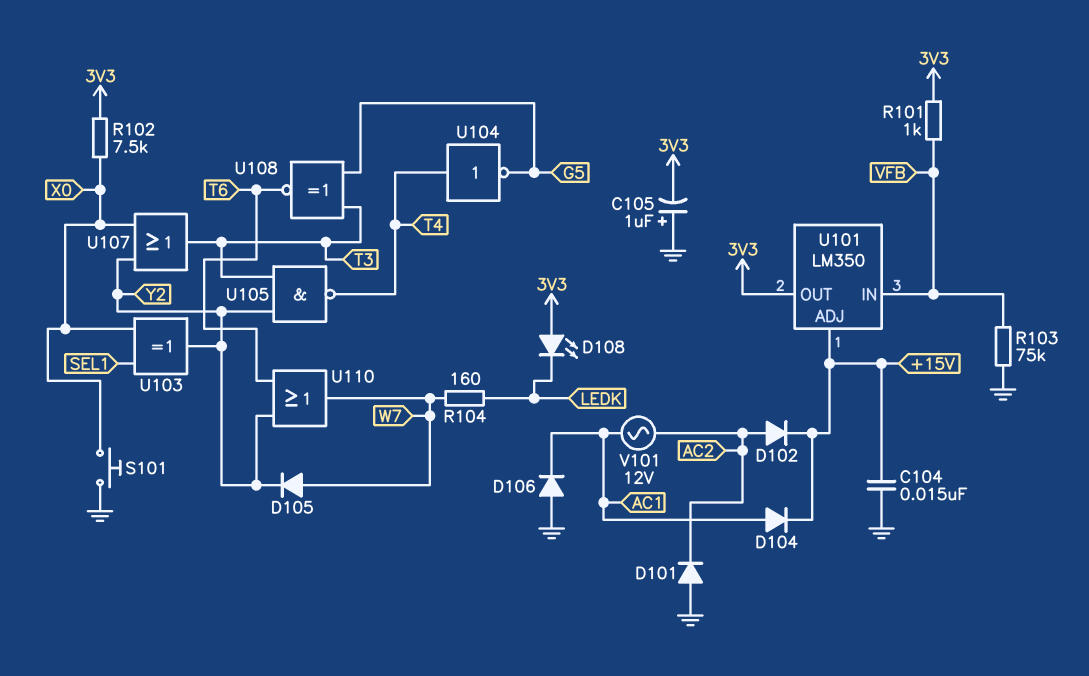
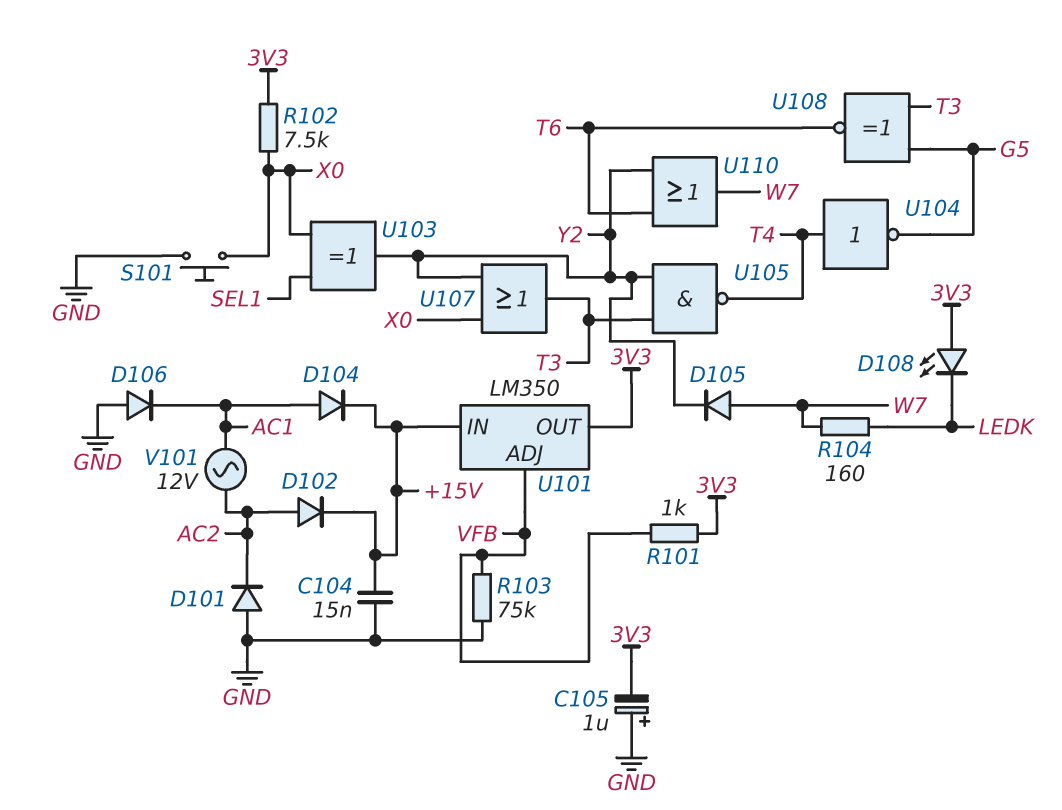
U101 pin ADJ: +15V -> VFB
U101 pin IN: VFB -> +15V

